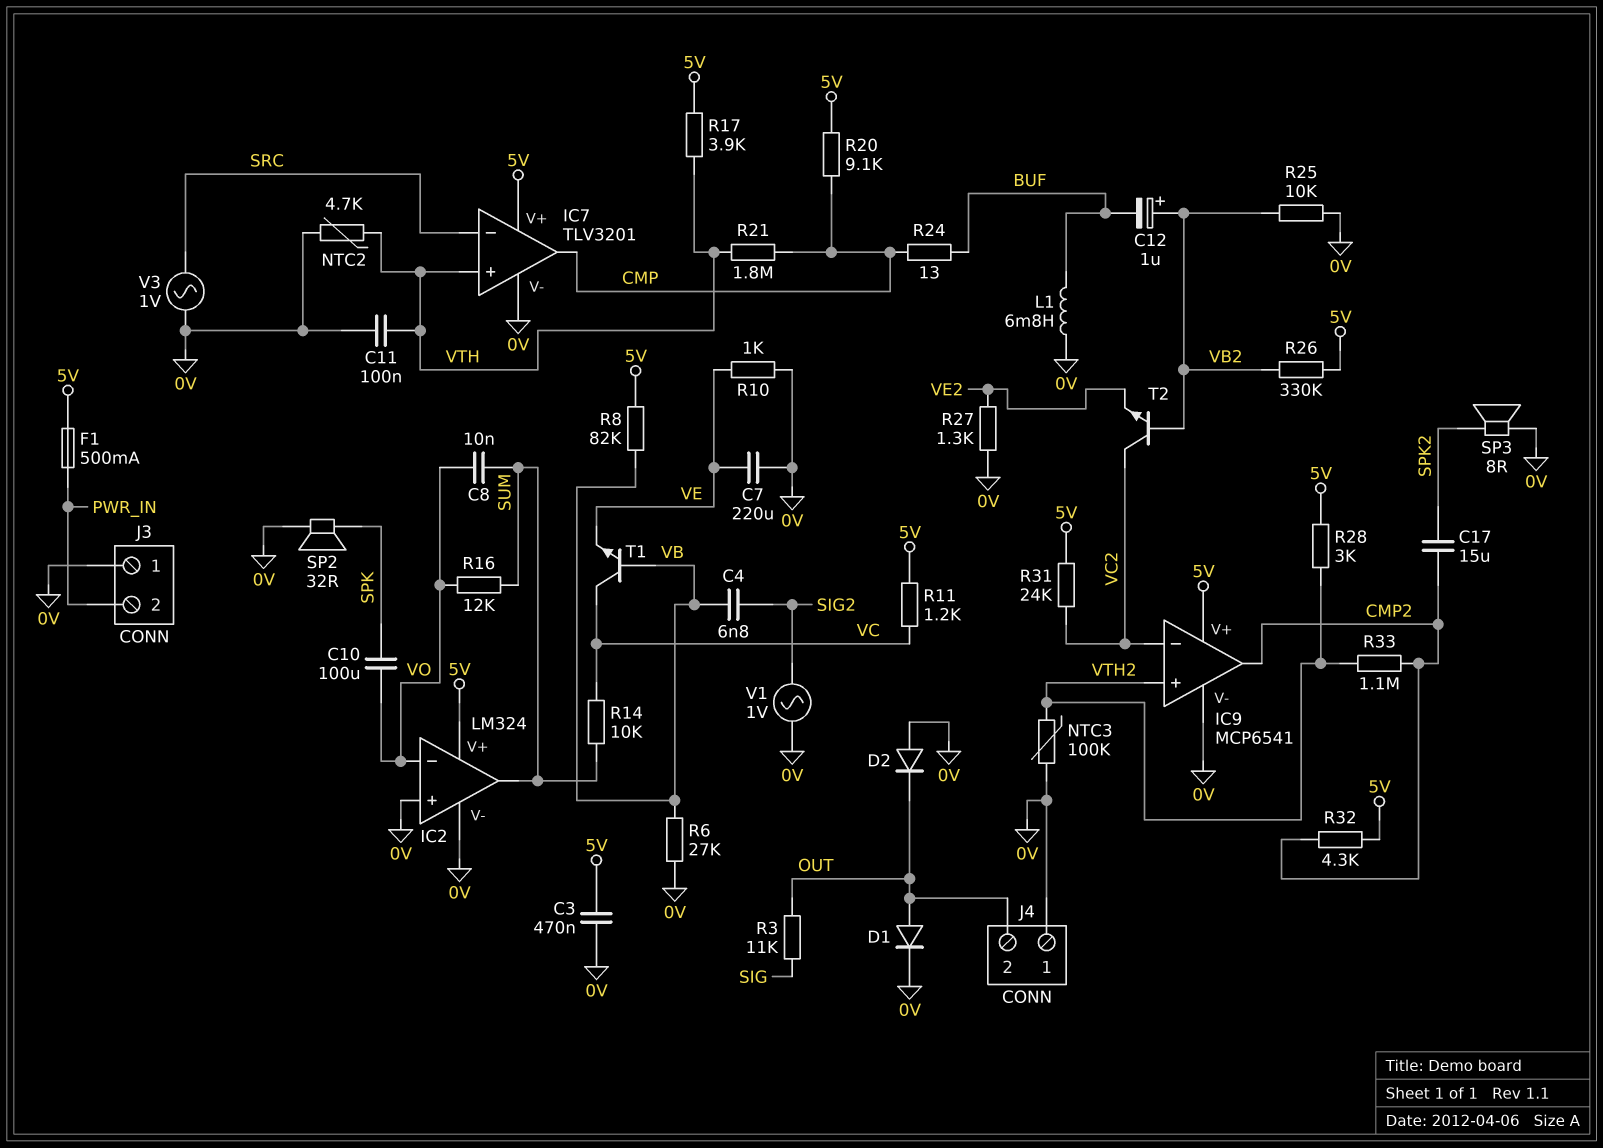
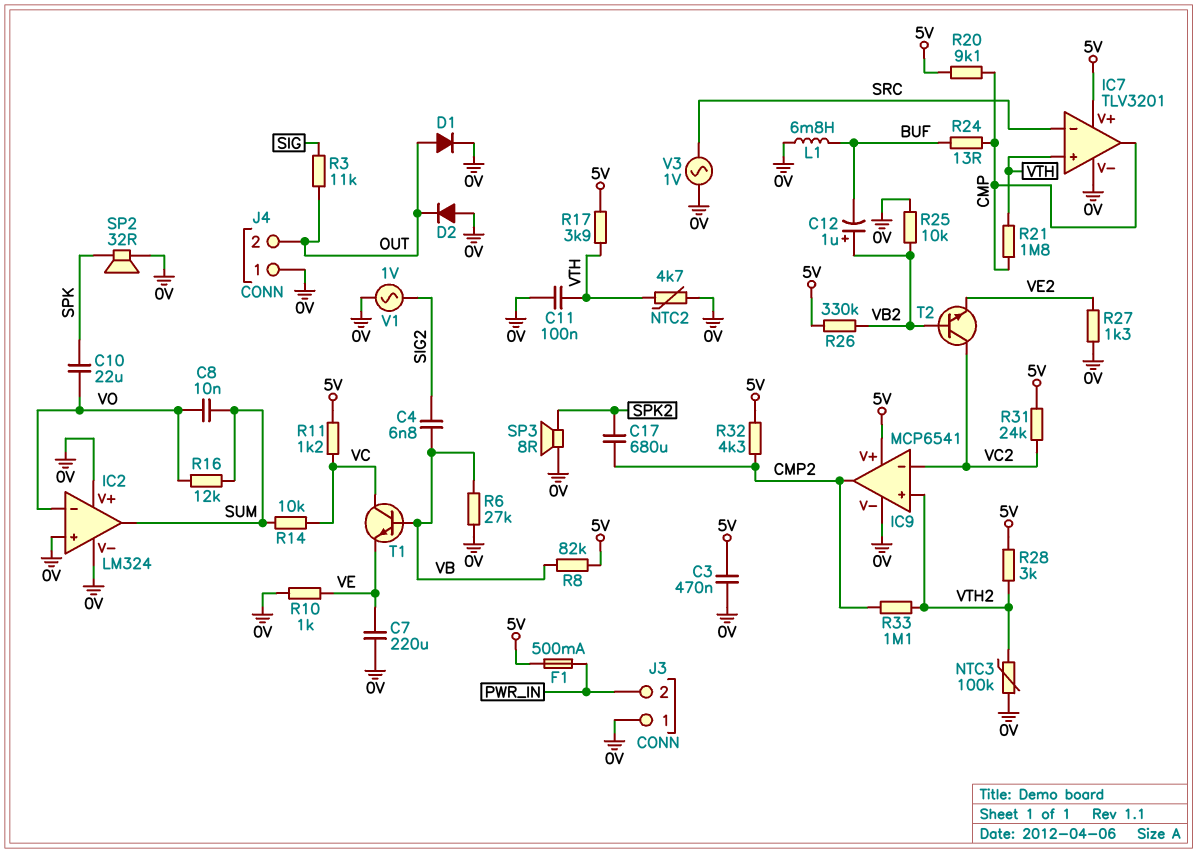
C10: 100uF (SPK, VO) -> 22uF (SPK, VO)
C17: 15uF (CMP2, SPK2) -> 680uF (CMP2, SPK2)
IC2 pin V+: 5V -> 0V

